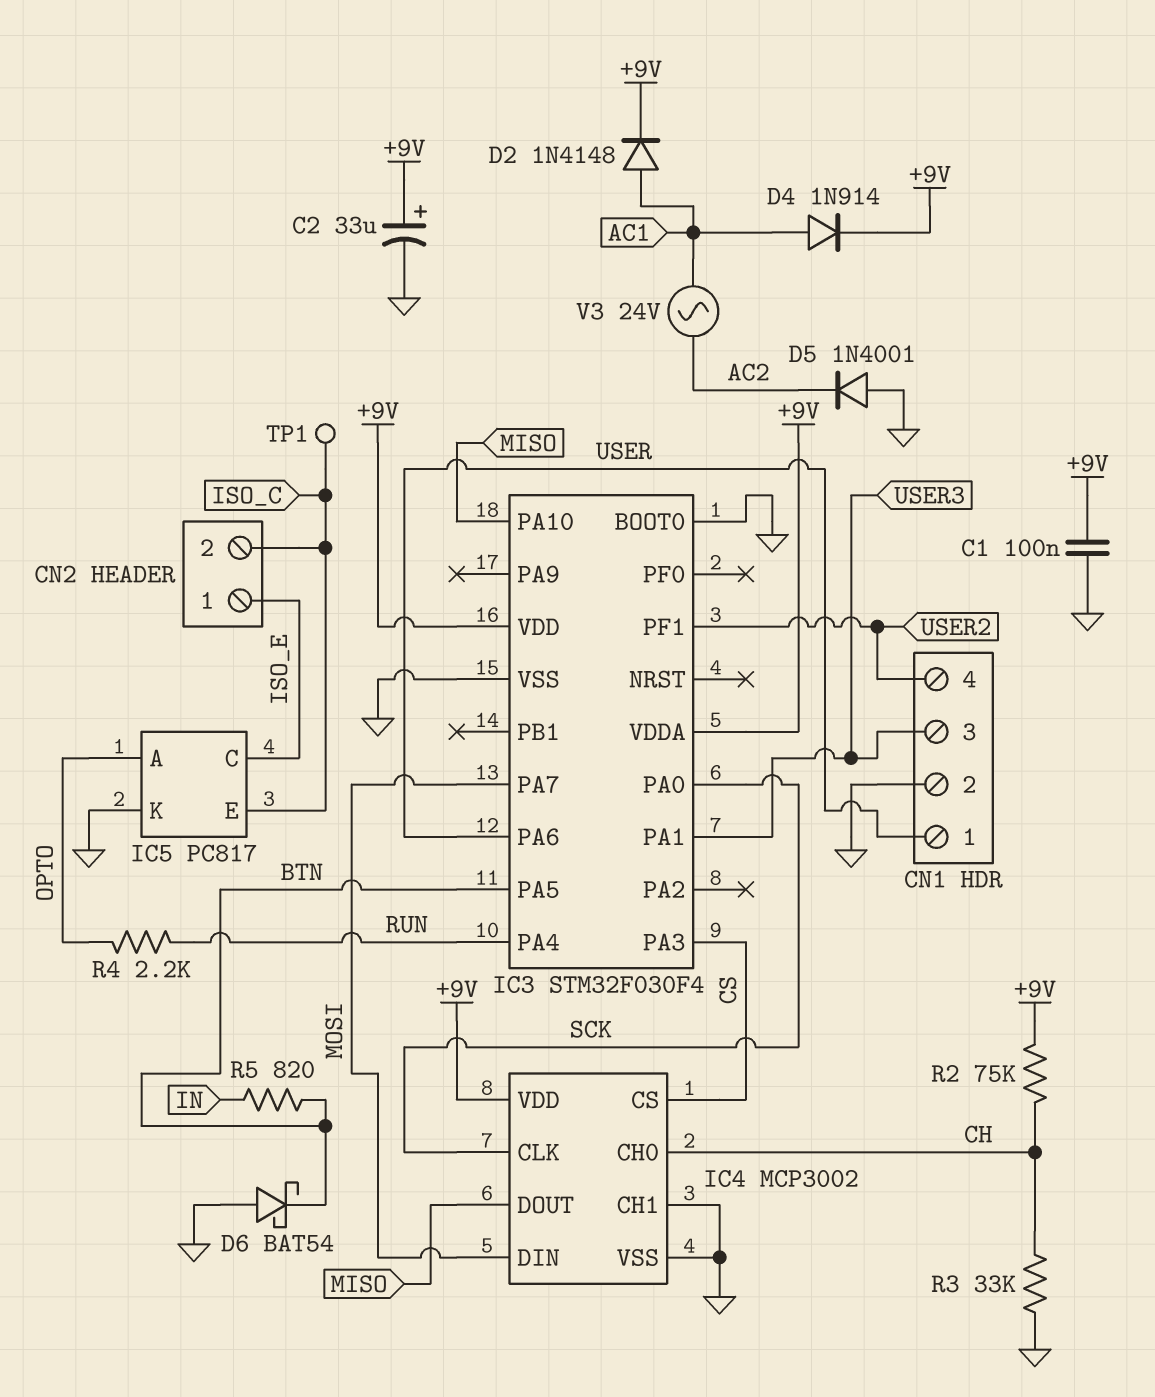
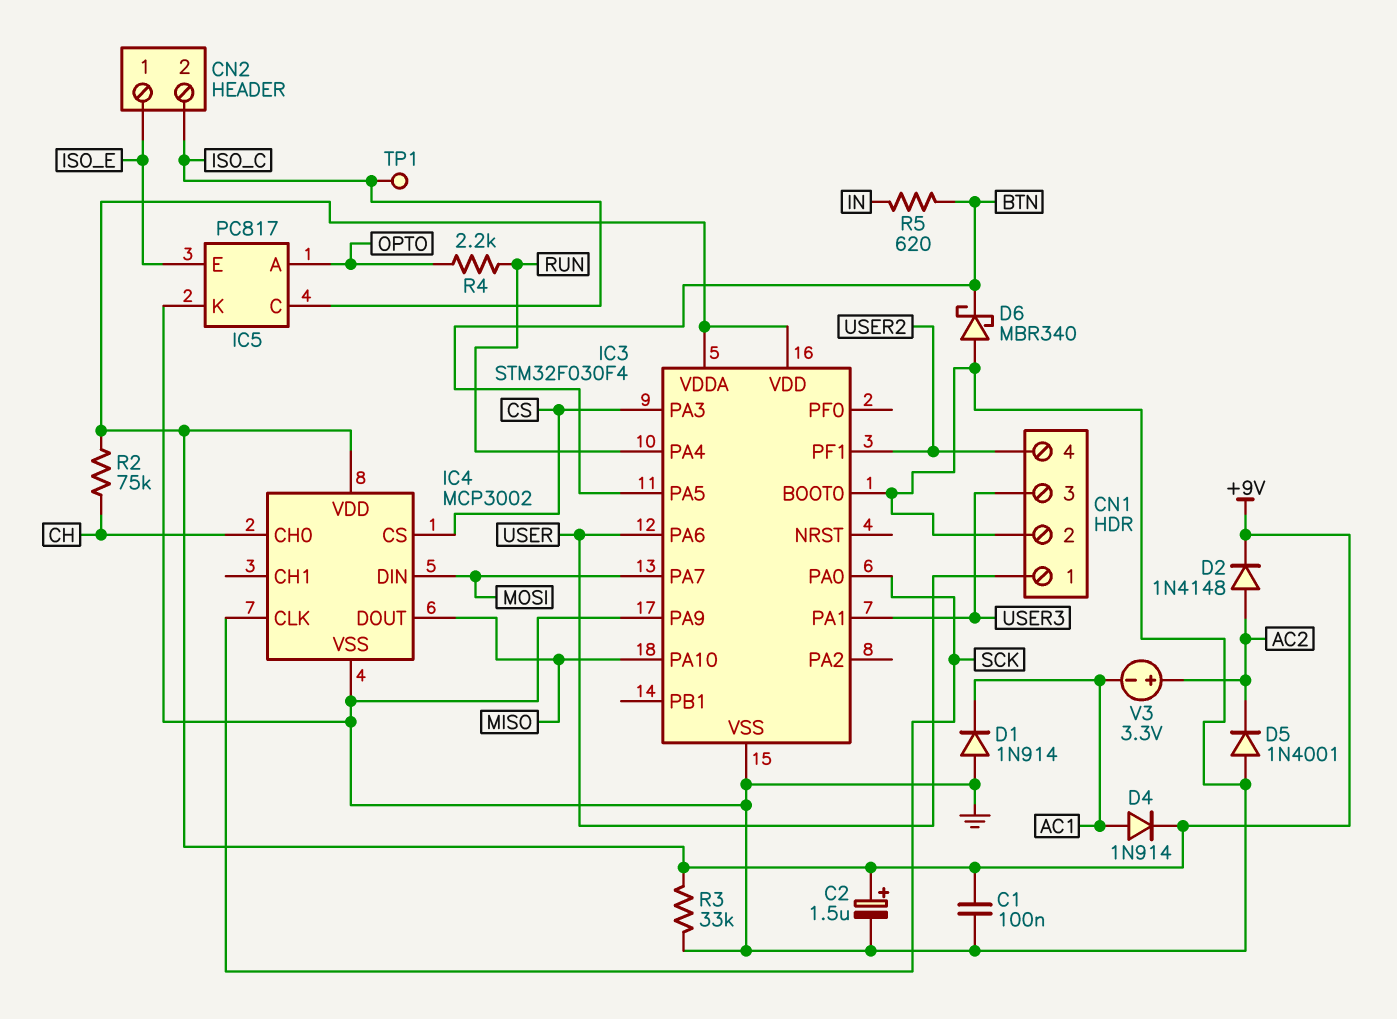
C2: 33uF (plus +9V, minus GND) -> 1.5uF (plus +9V, minus GND)
D1: none -> diode 1N914 (A GND, K AC1)
D2: diode 1N4148 (A AC1, K +9V) -> diode 1N4148 (A AC2, K +9V)
D6: schottky BAT54 (A GND, K BTN) -> schottky MBR340 (A GND, K BTN)
IC3 pin PA9: none -> GND
IC4 pin CH1: GND -> none
IC5 pin C: ISO_E -> ISO_C
IC5 pin E: ISO_C -> ISO_E
R3: 33k (CH, GND) -> 33k (+9V, GND)
R5: 820 (BTN, IN) -> 620 (BTN, IN)
V3: AC 24V (AC1, AC2) -> 3.3V (plus AC2, minus AC1)

